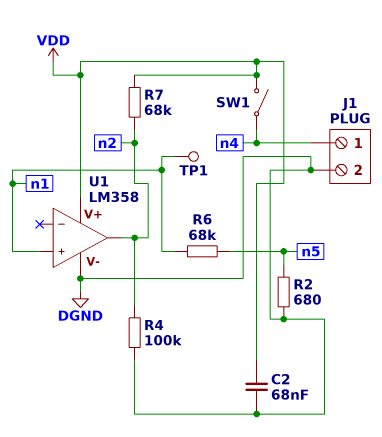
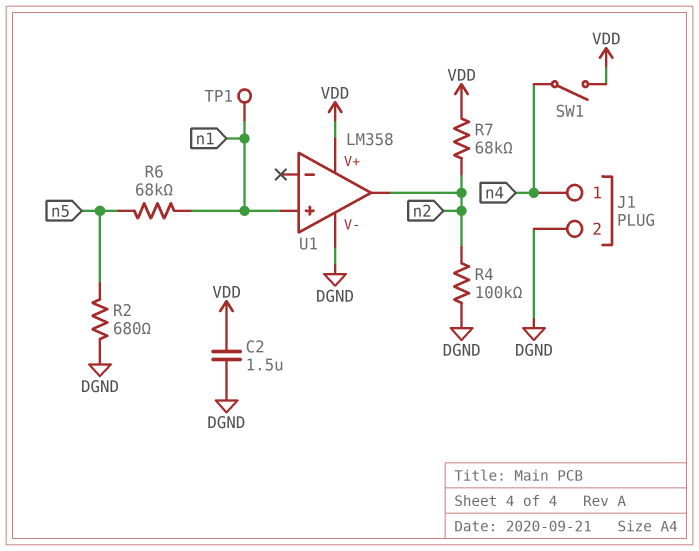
C2: 68nF (DGND, VDD) -> 1.5uF (DGND, VDD)

